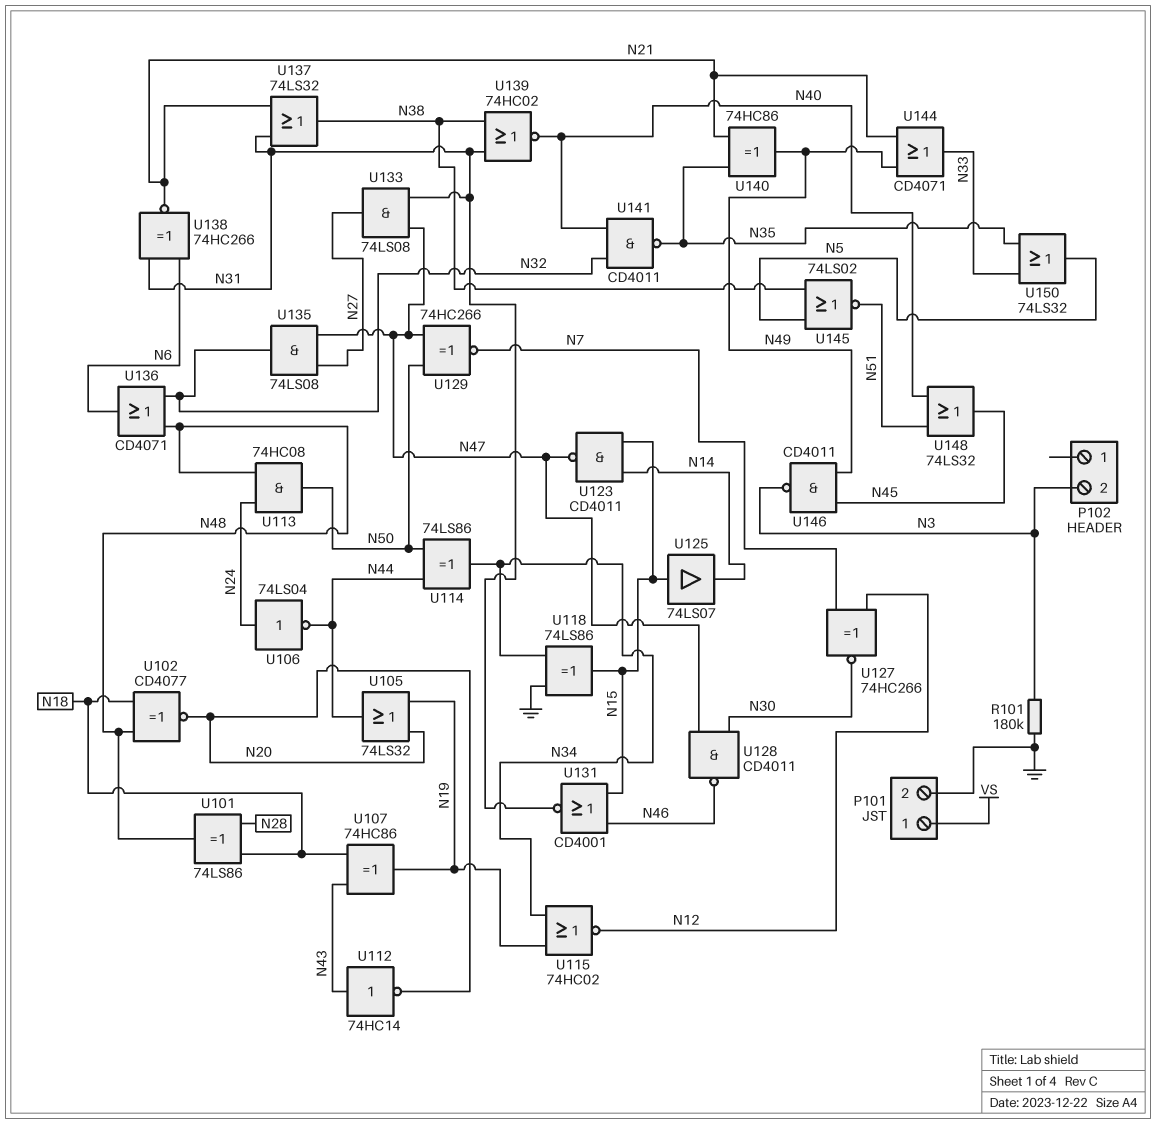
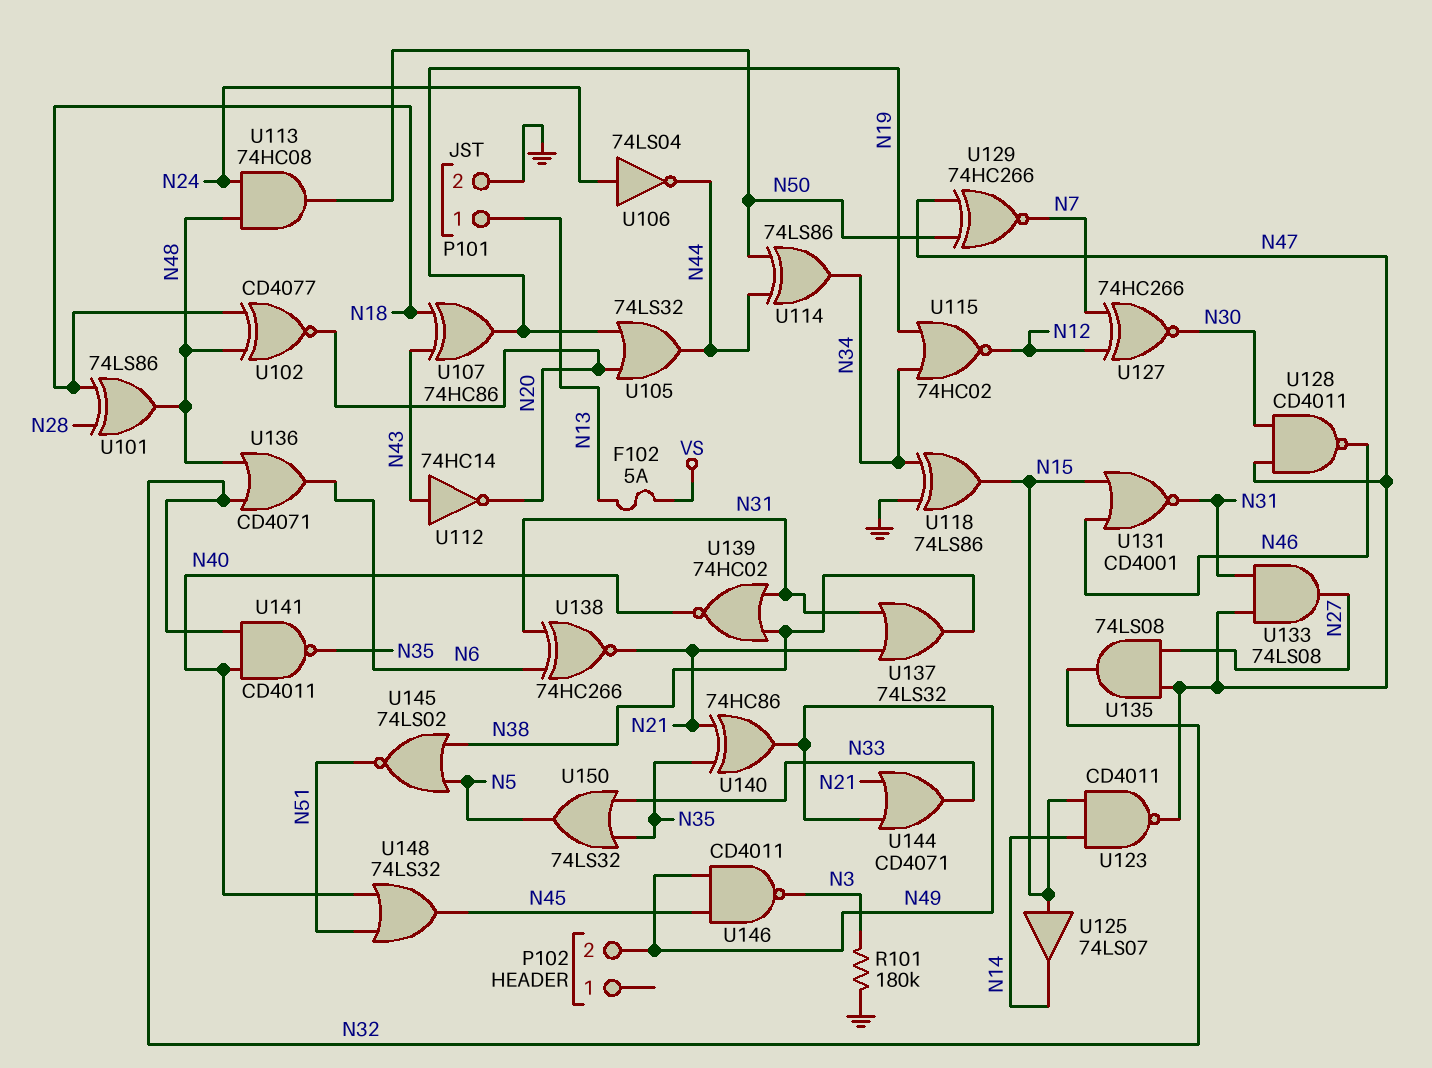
F102: none -> 5A (N13, VS)
P101 pin 1: VS -> N13
P102 pin 2: N3 -> N49

